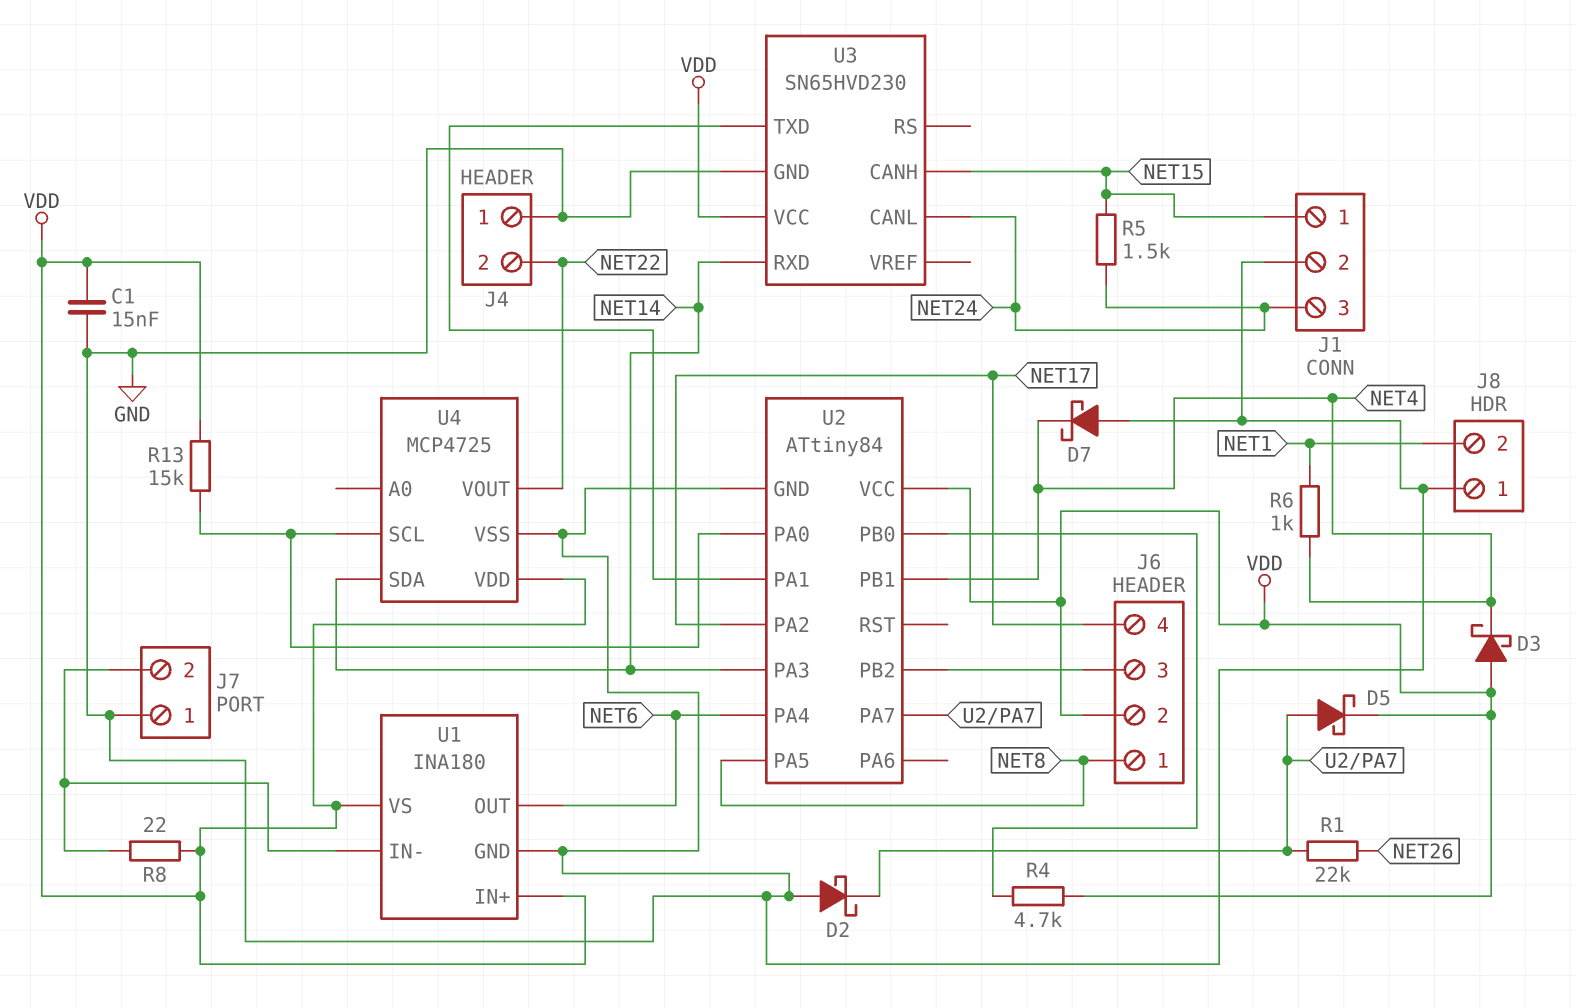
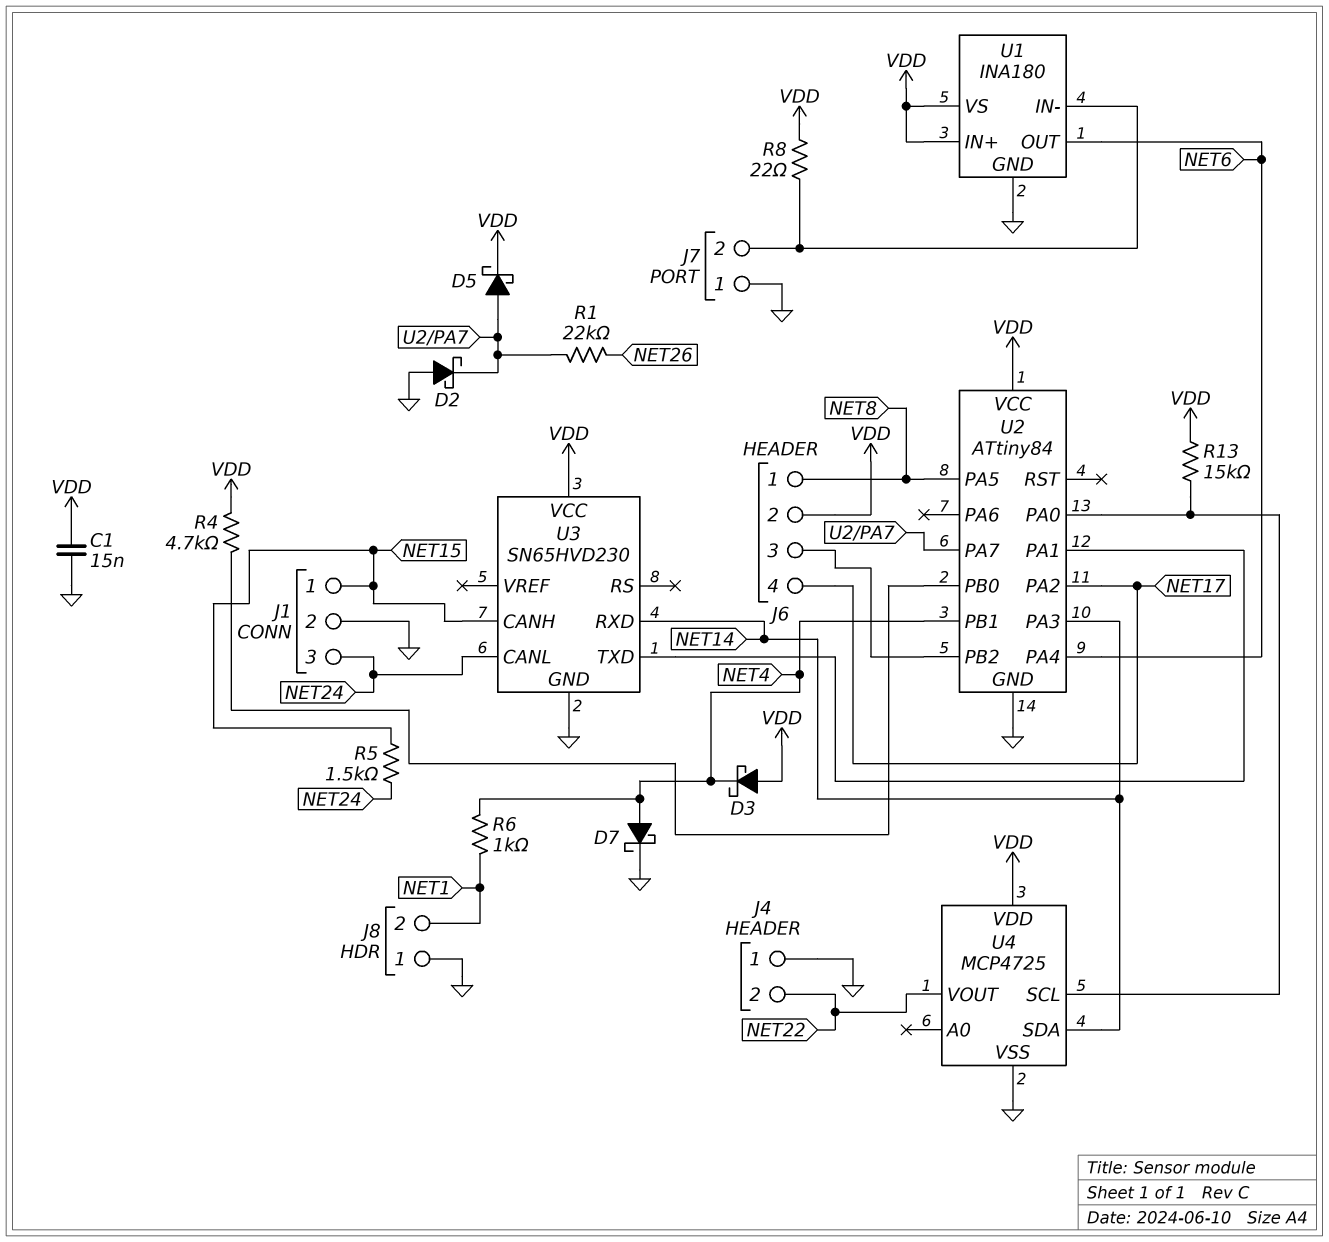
D7: schottky (A GND, K NET4) -> schottky (A NET4, K GND)

